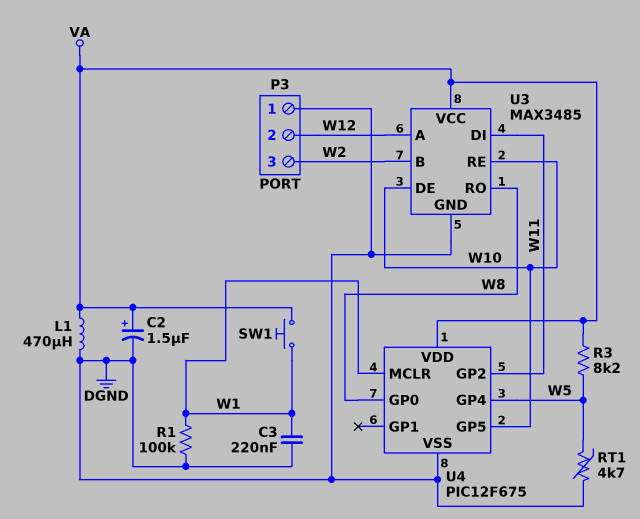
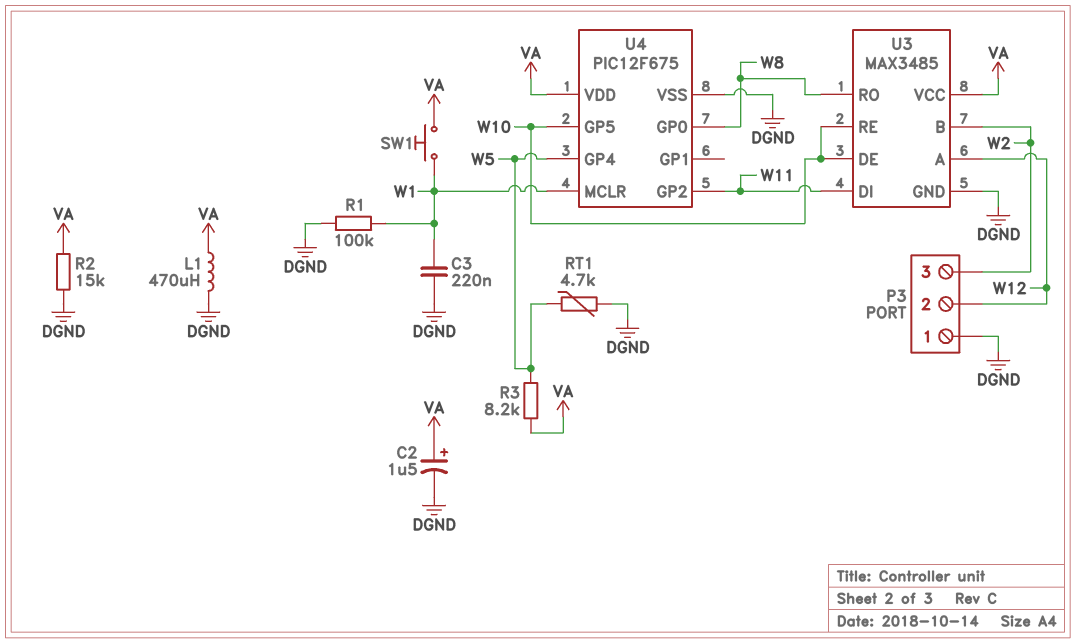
R2: none -> 15k (DGND, VA)

